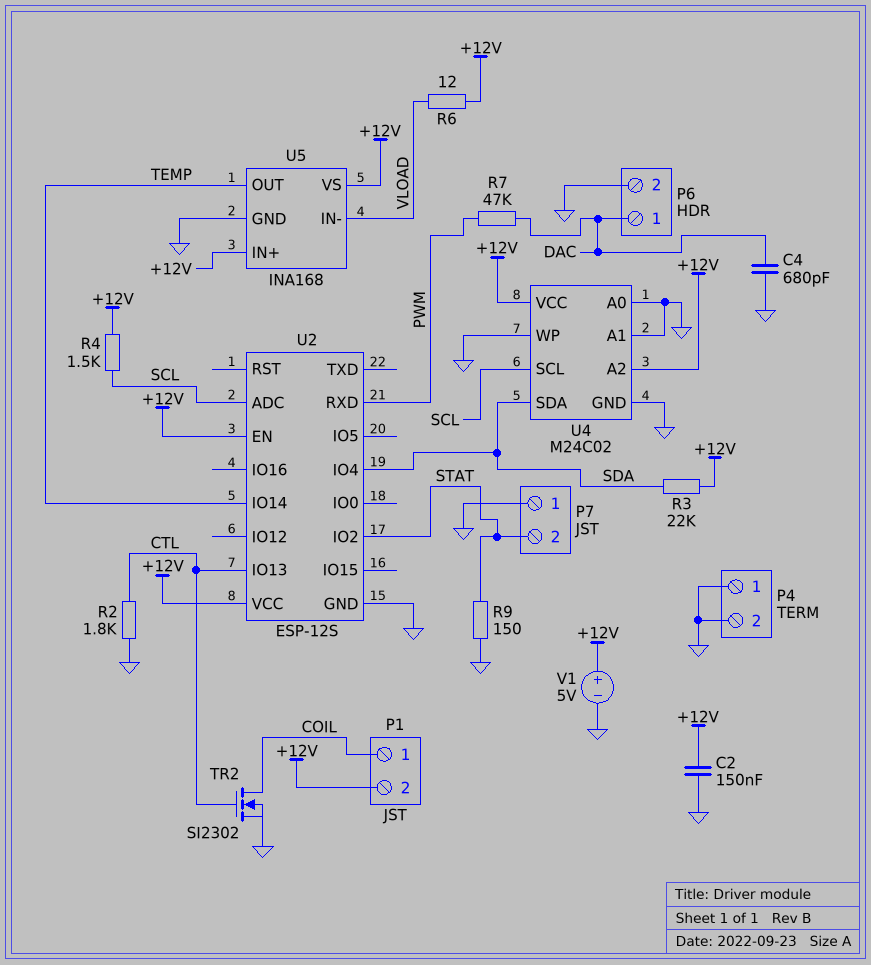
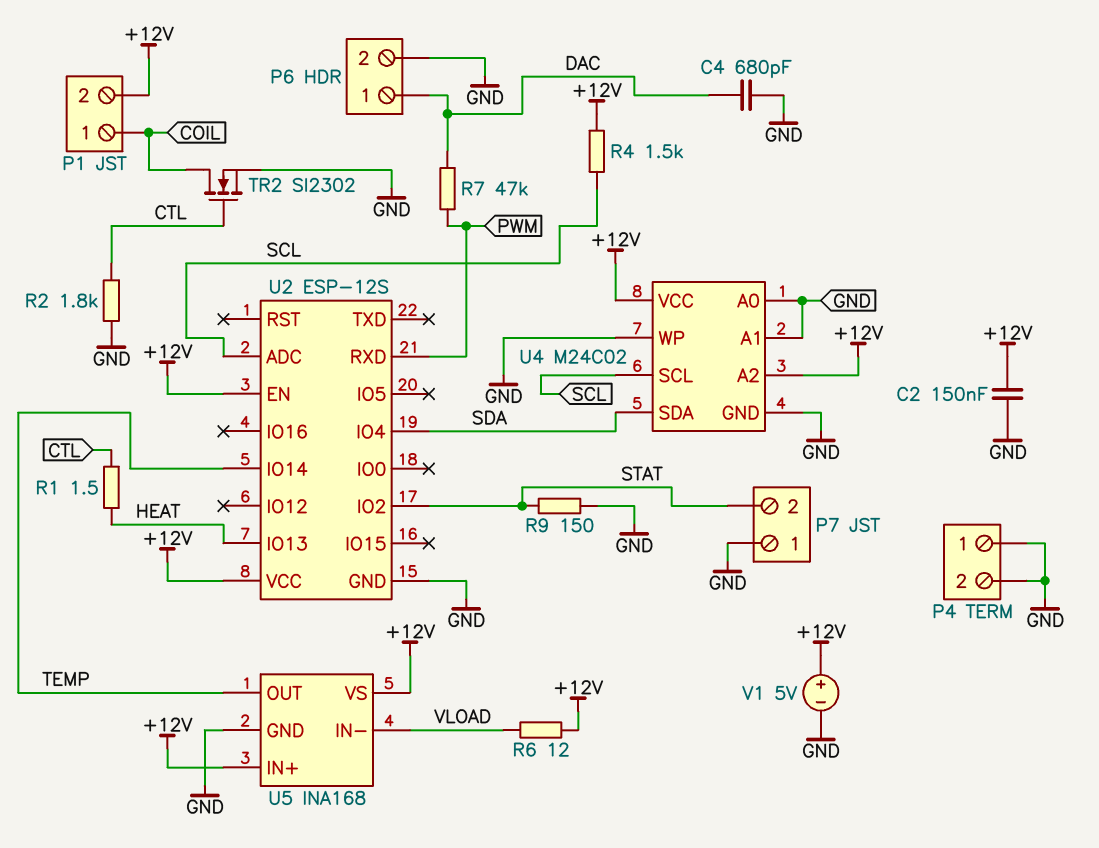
R1: none -> 1.5 (CTL, HEAT)
R3: 22k (+12V, SDA) -> none
U2 pin IO13: CTL -> HEAT

